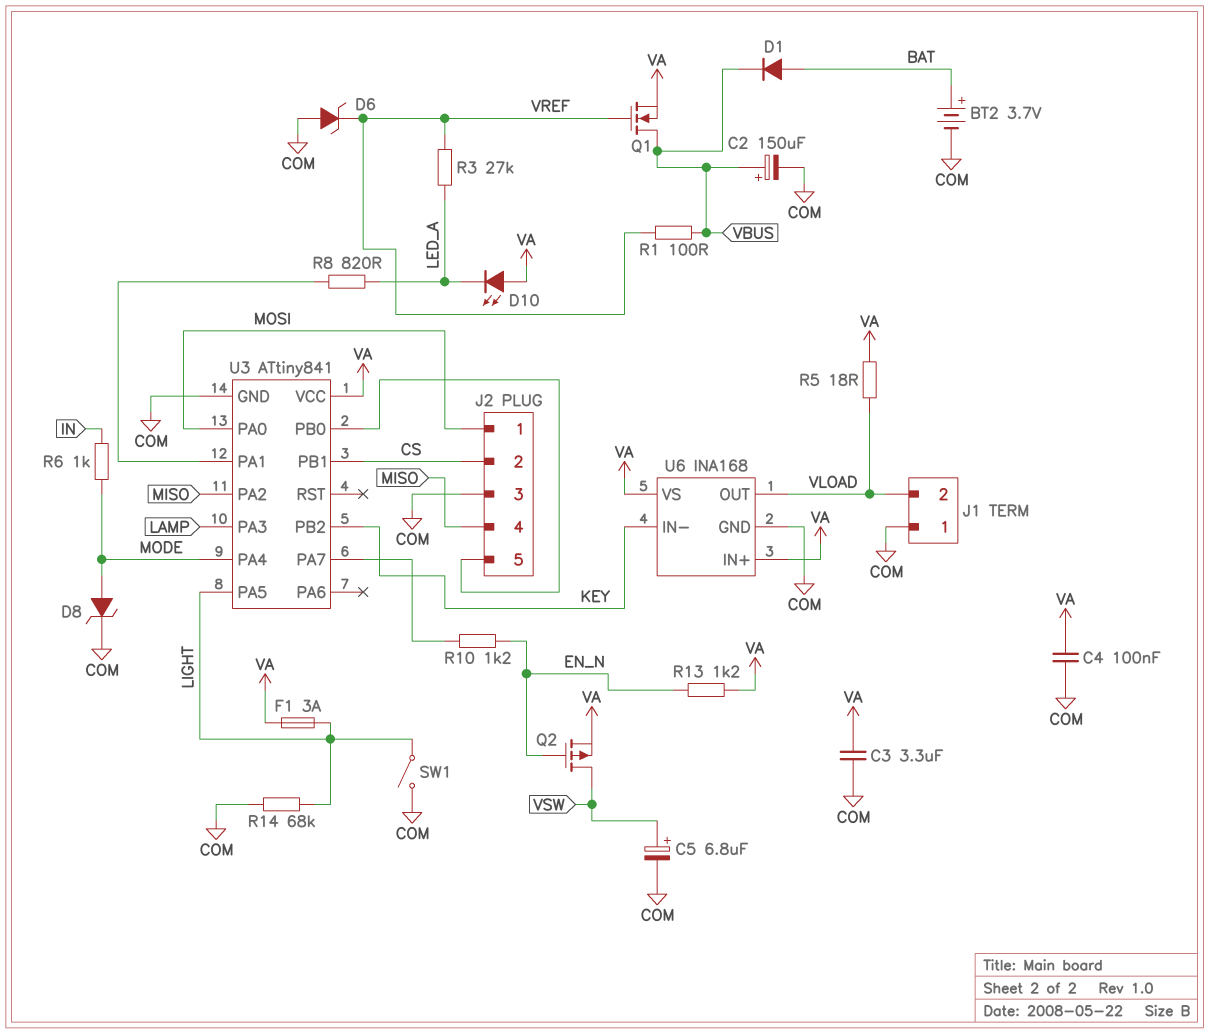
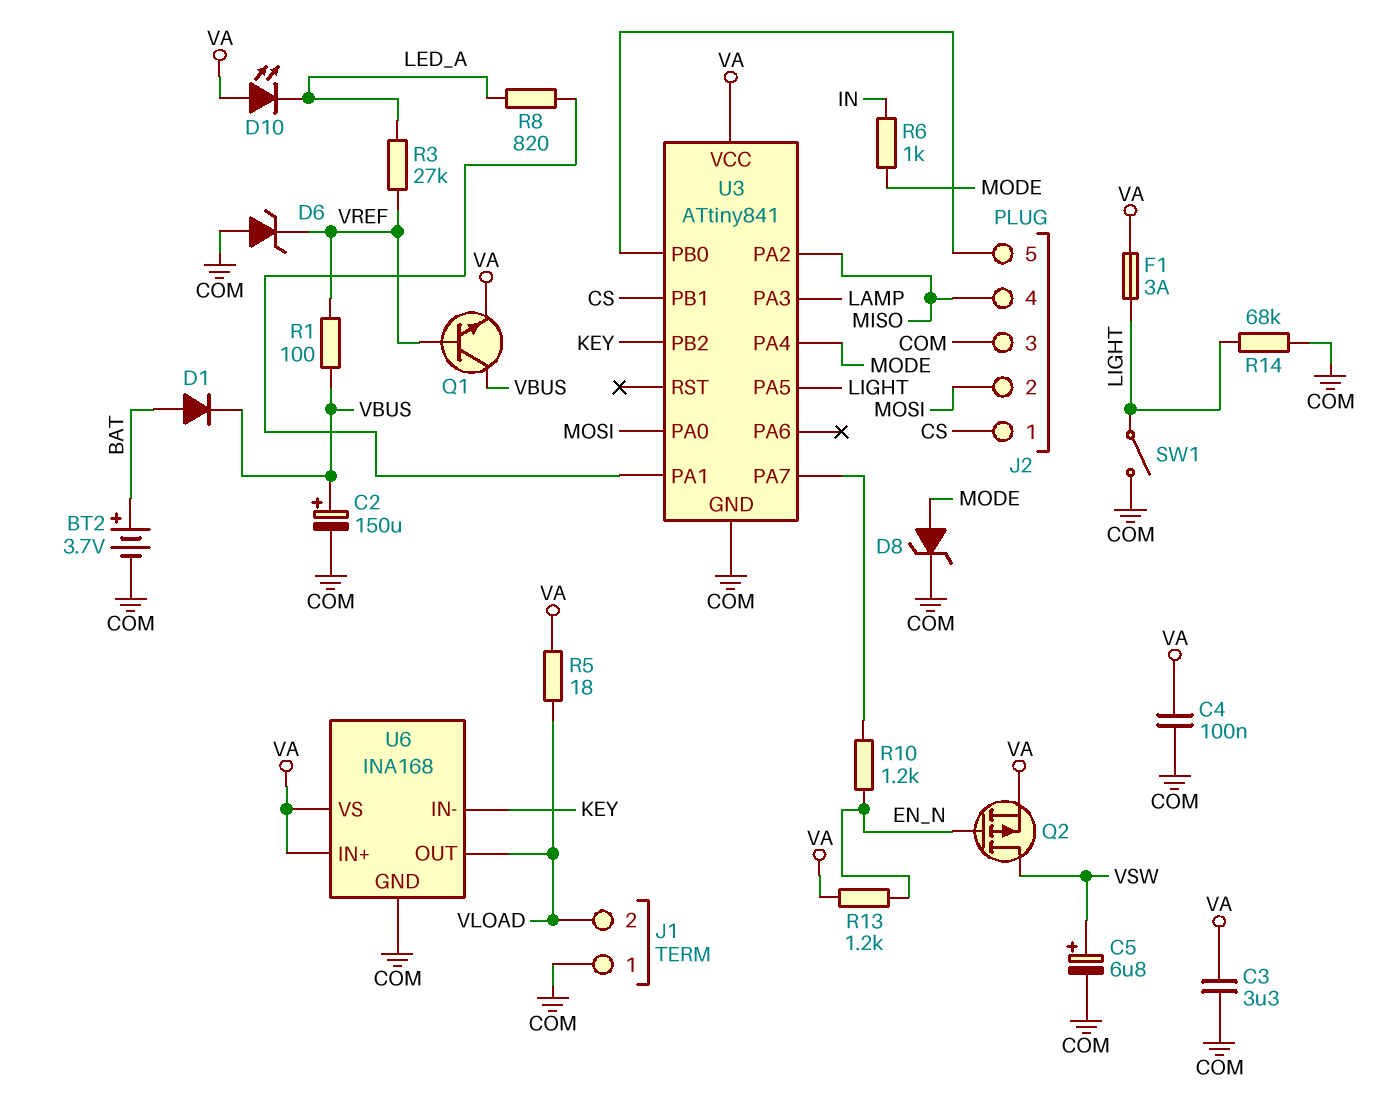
J2 pin 1: MOSI -> CS
J2 pin 2: CS -> MOSI
Q1: NMOS (G VREF, D VBUS, S VA) -> NPN (B VREF, C VBUS, E VA)

